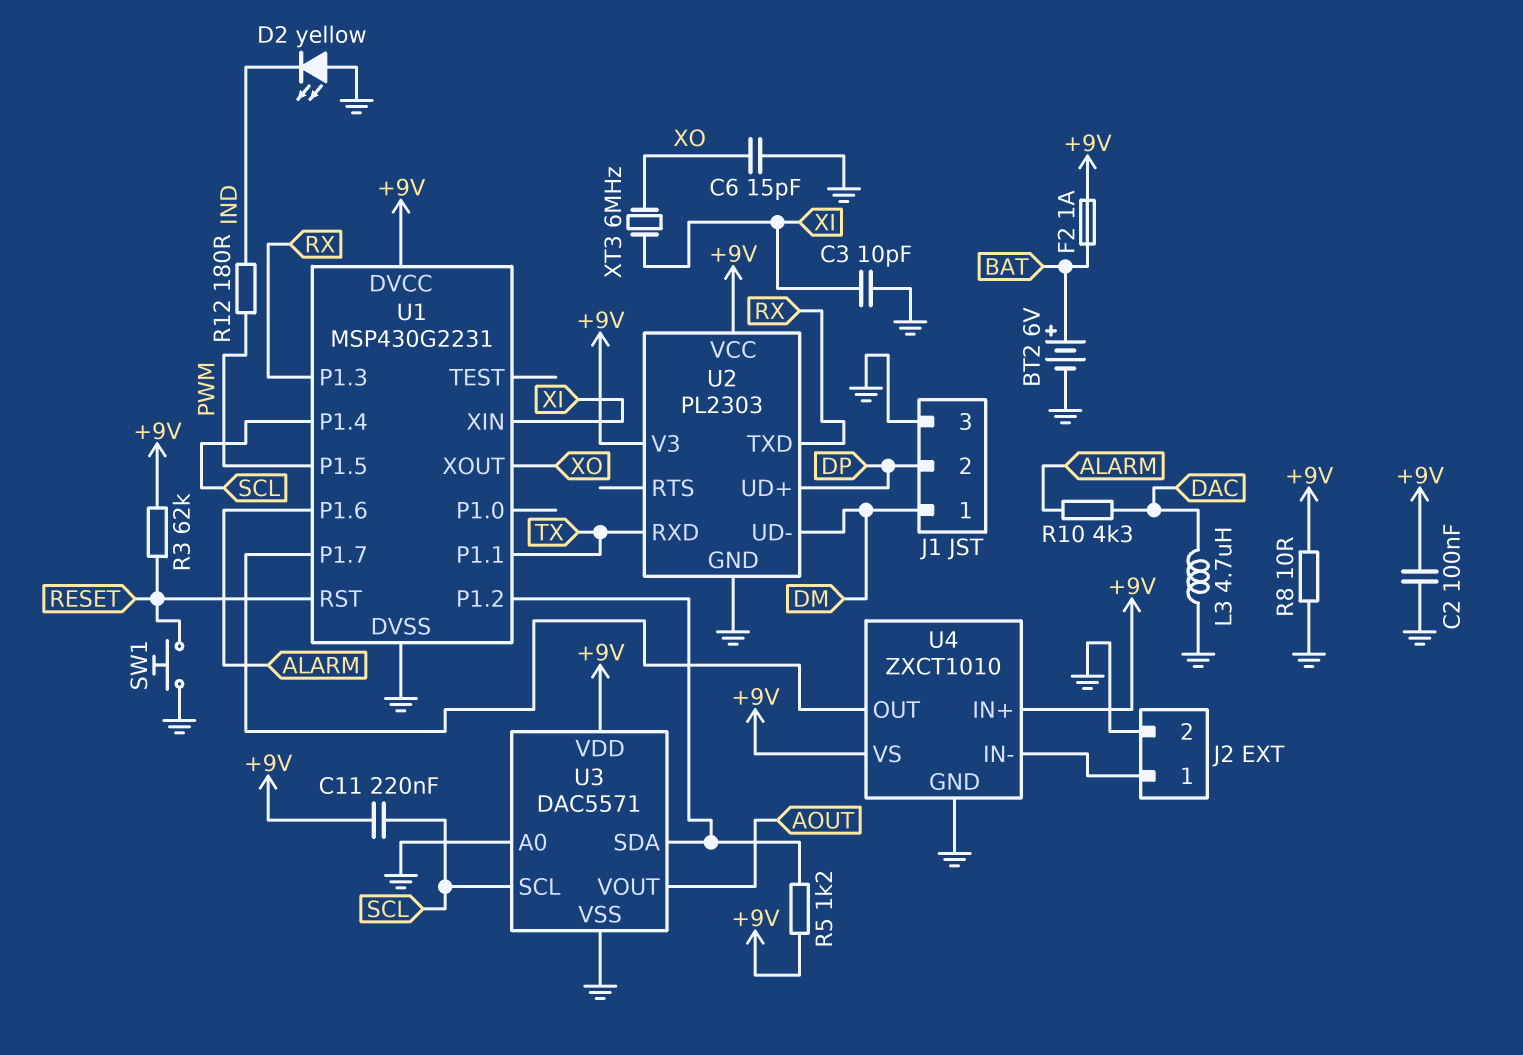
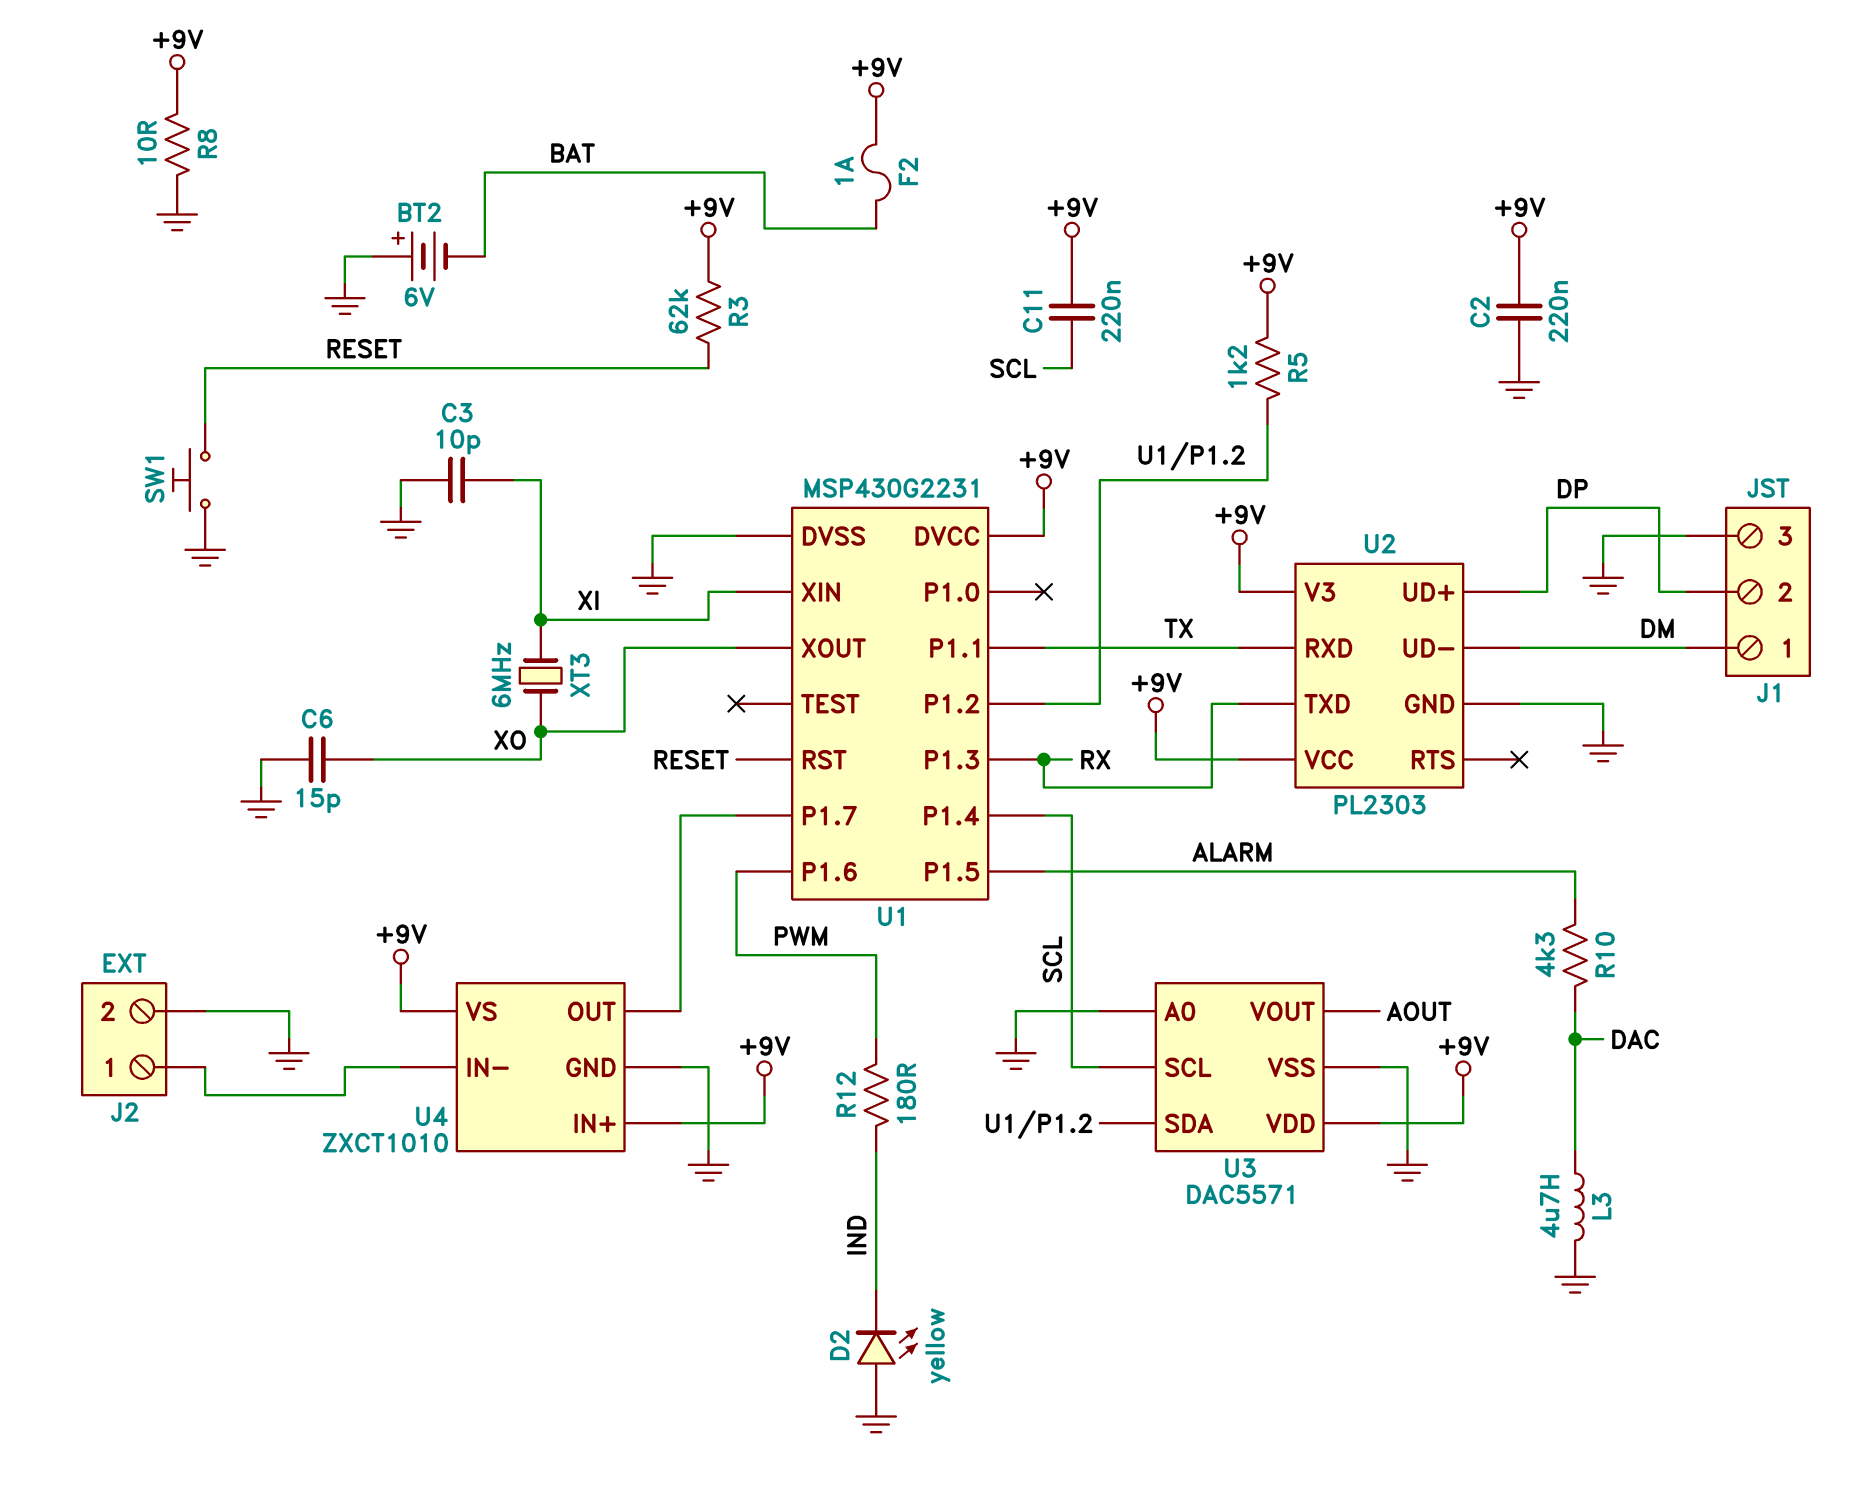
BT2: 6V (plus BAT, minus GND) -> 6V (plus GND, minus BAT)
C2: 100nF (+9V, GND) -> 220nF (+9V, GND)
U1 pin P1.5: PWM -> ALARM
U1 pin P1.6: ALARM -> PWM

